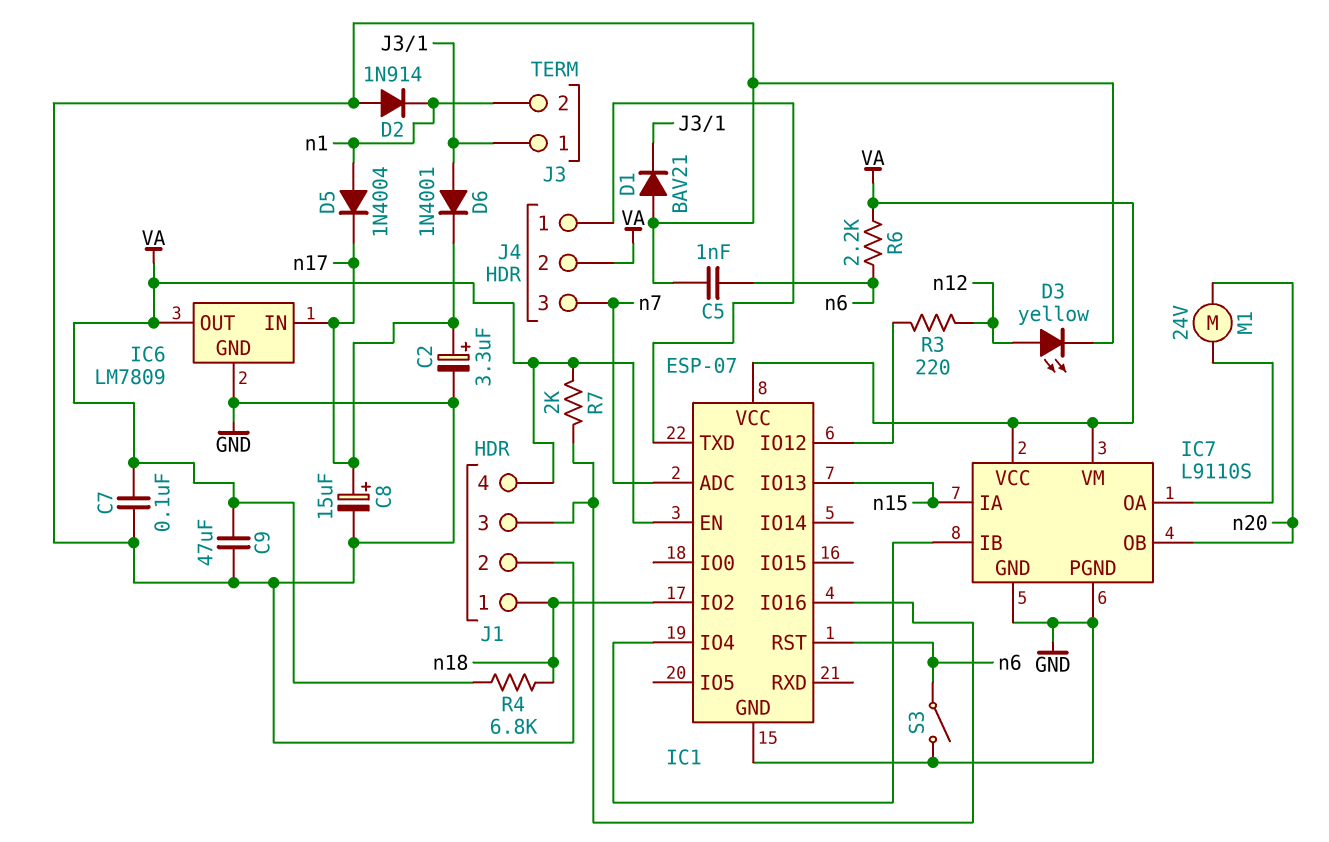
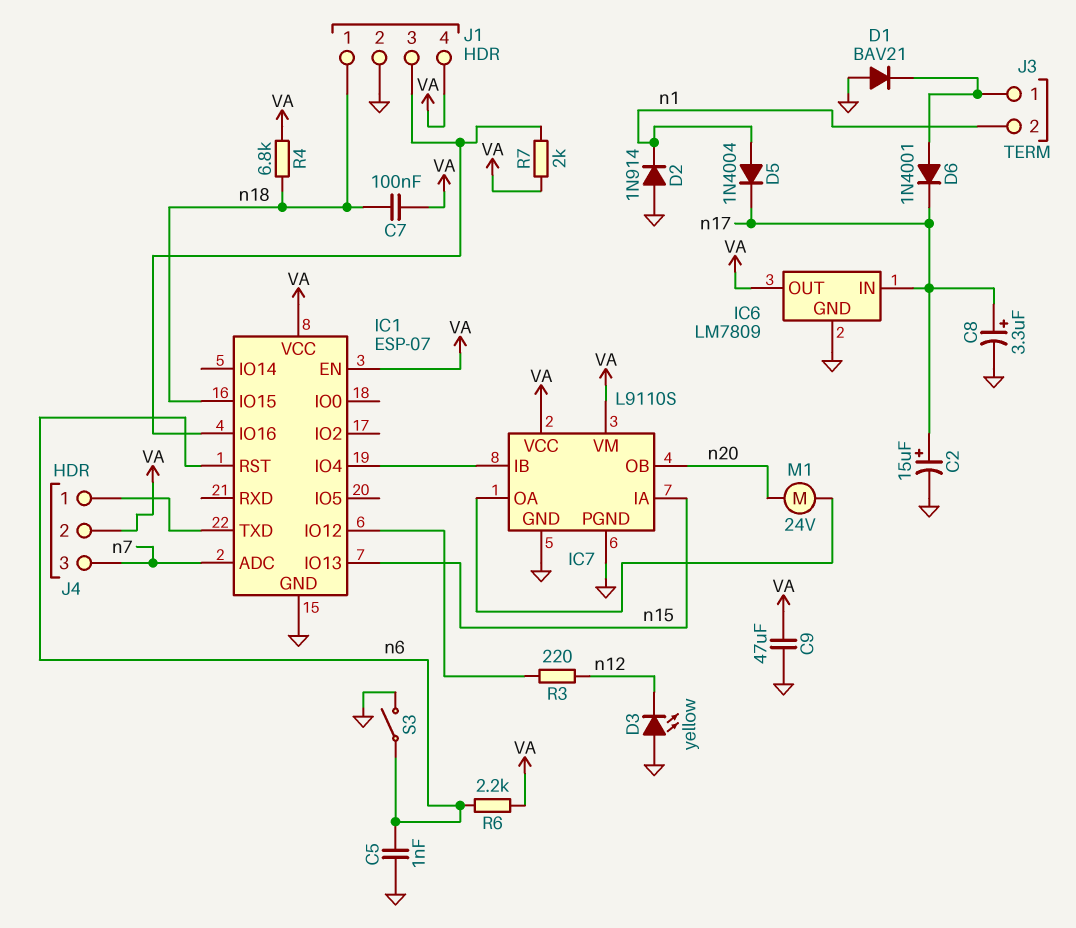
C2: 3.3uF (plus n17, minus GND) -> 15uF (plus n17, minus GND)
C7: 100nF (GND, VA) -> 100nF (VA, n18)
C8: 15uF (plus n17, minus GND) -> 3.3uF (plus n17, minus GND)
D3: LED yellow (A n12, K GND) -> LED yellow (A GND, K n12)
IC1 pin IO2: n18 -> none
IC1 pin IO15: none -> n18

